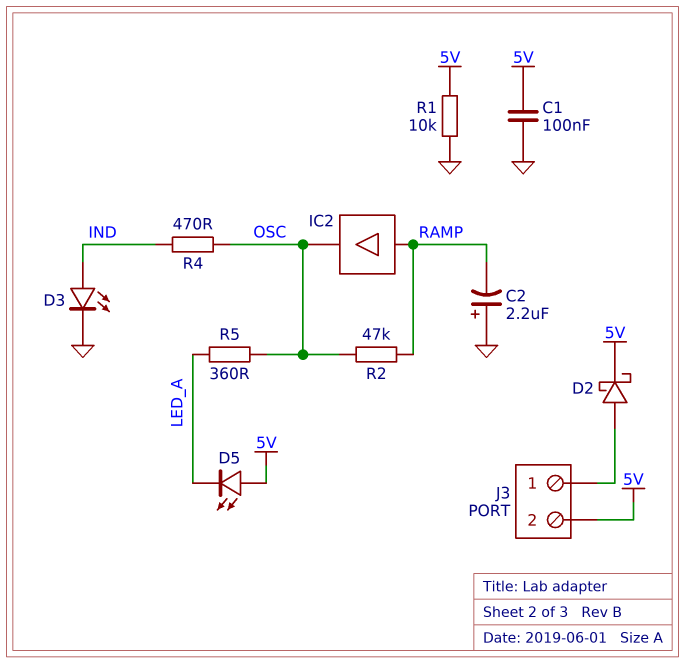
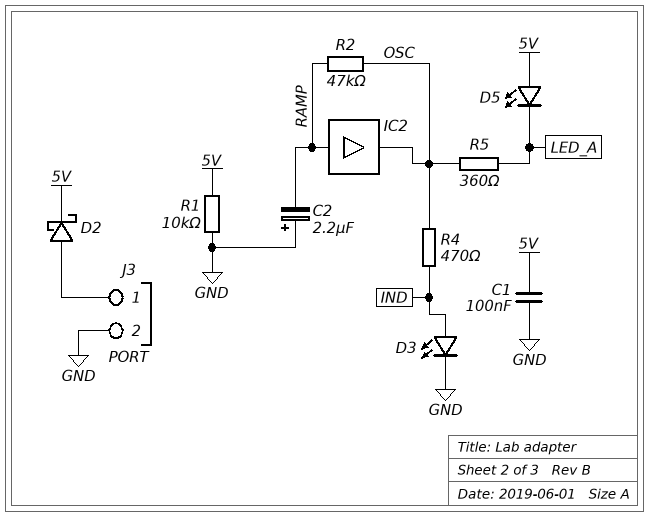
J3 pin 2: 5V -> GND

